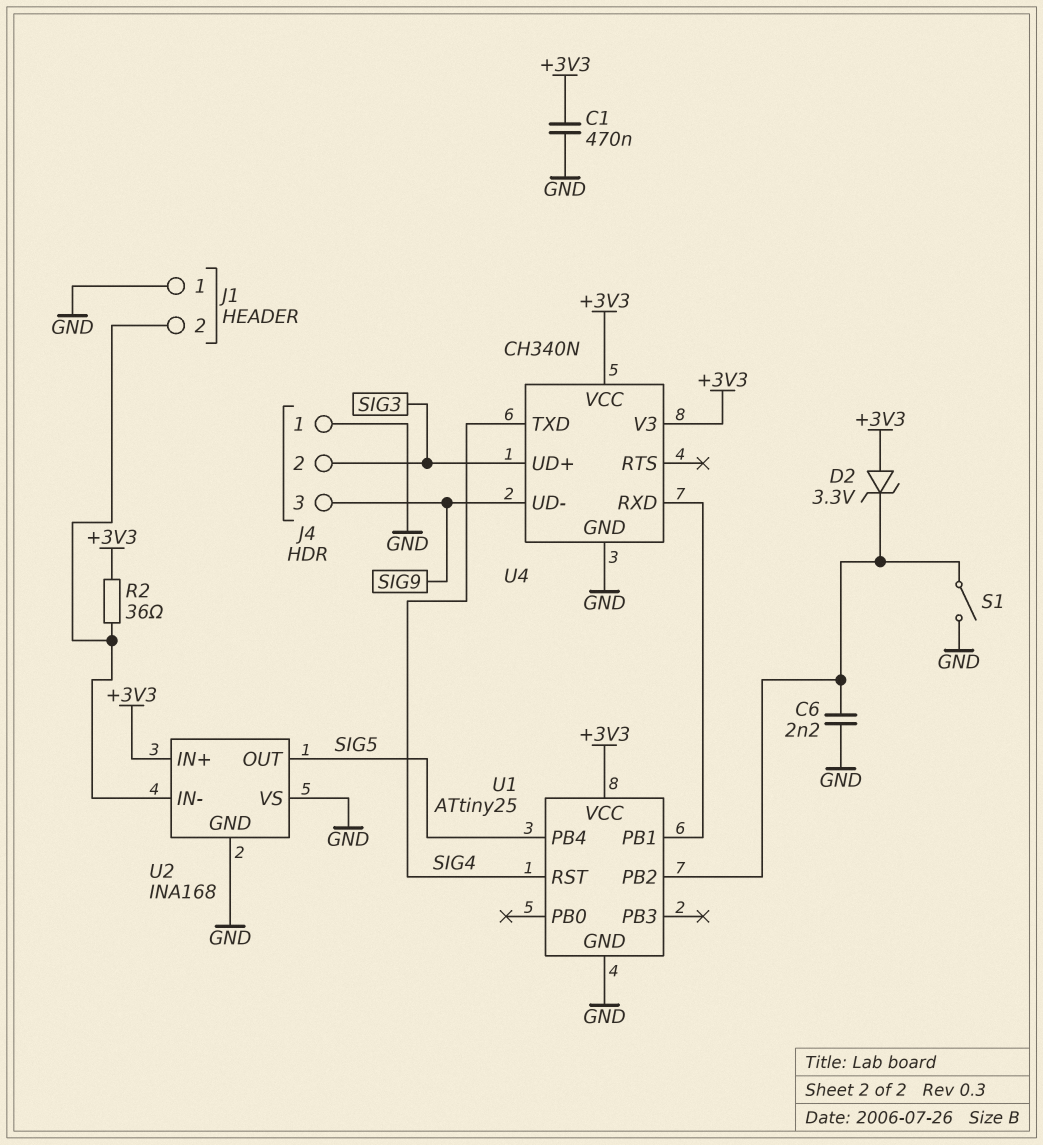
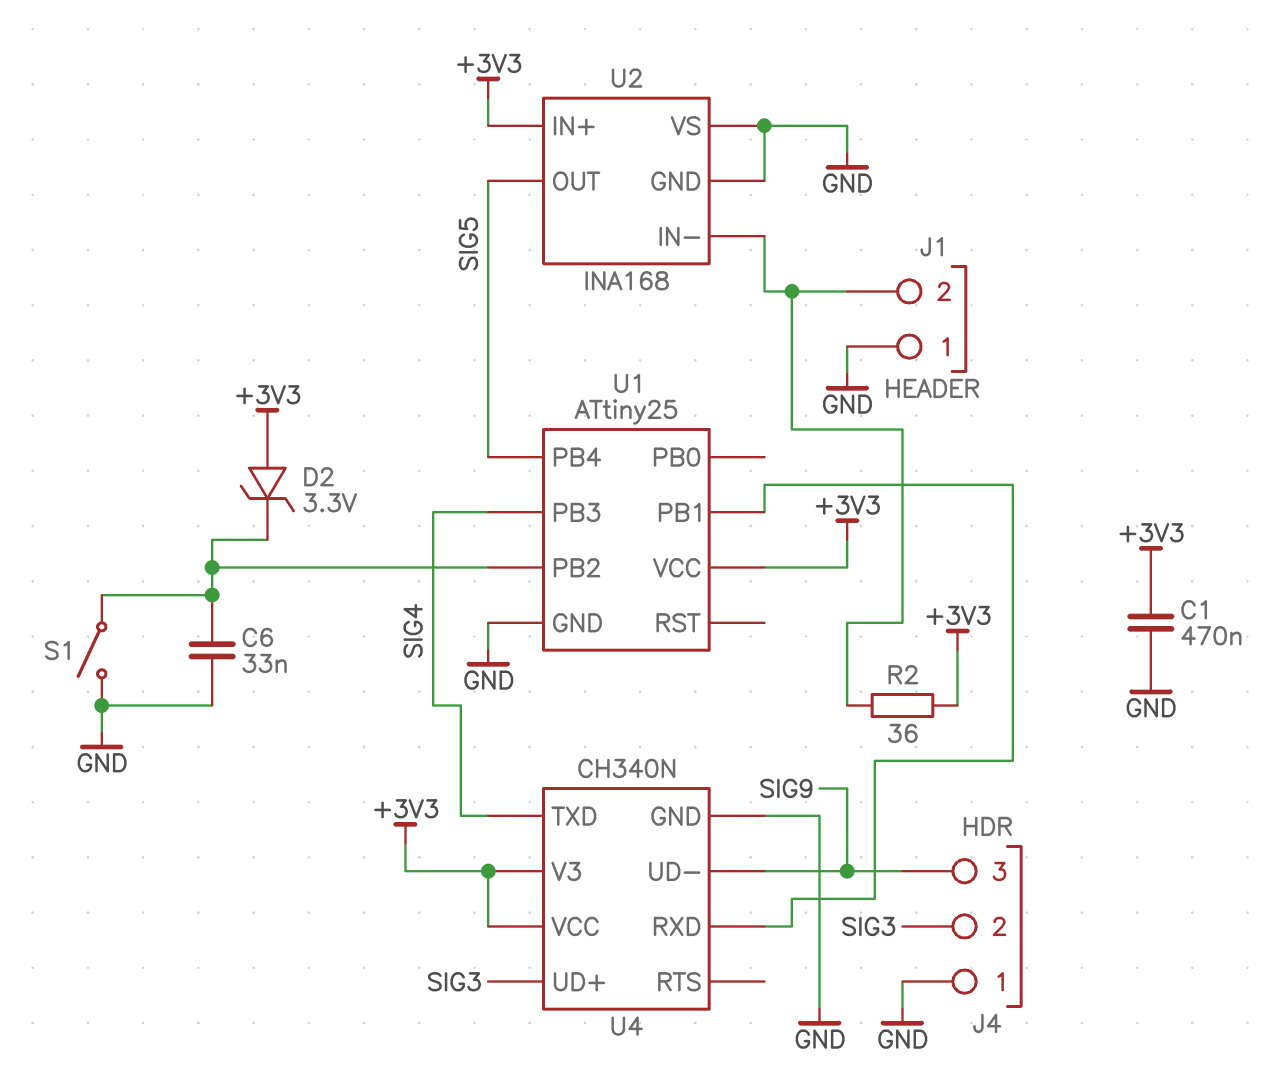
C6: 2.2nF (GND, U1/PB2) -> 33nF (GND, U1/PB2)
U1 pin PB3: none -> SIG4
U1 pin RST: SIG4 -> none

